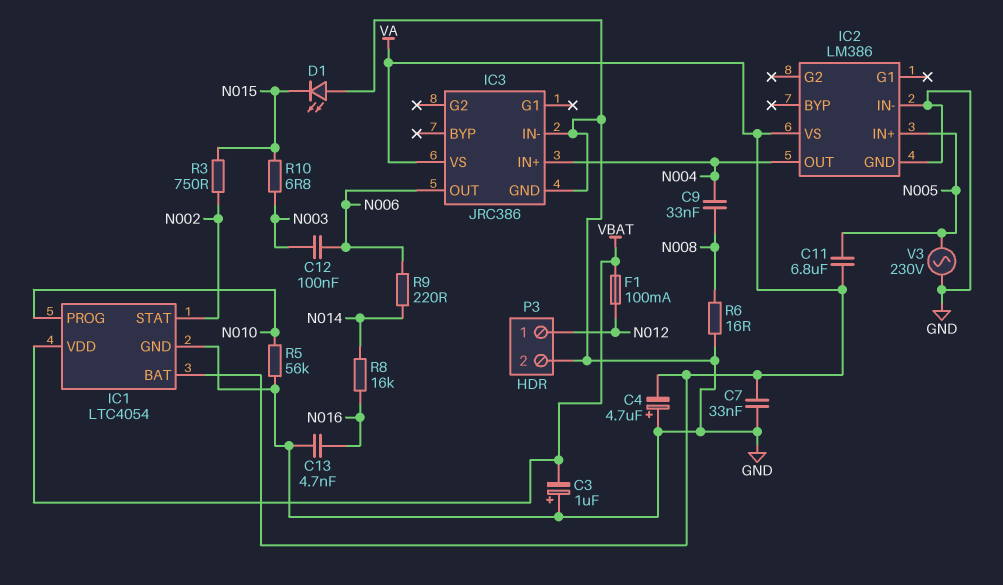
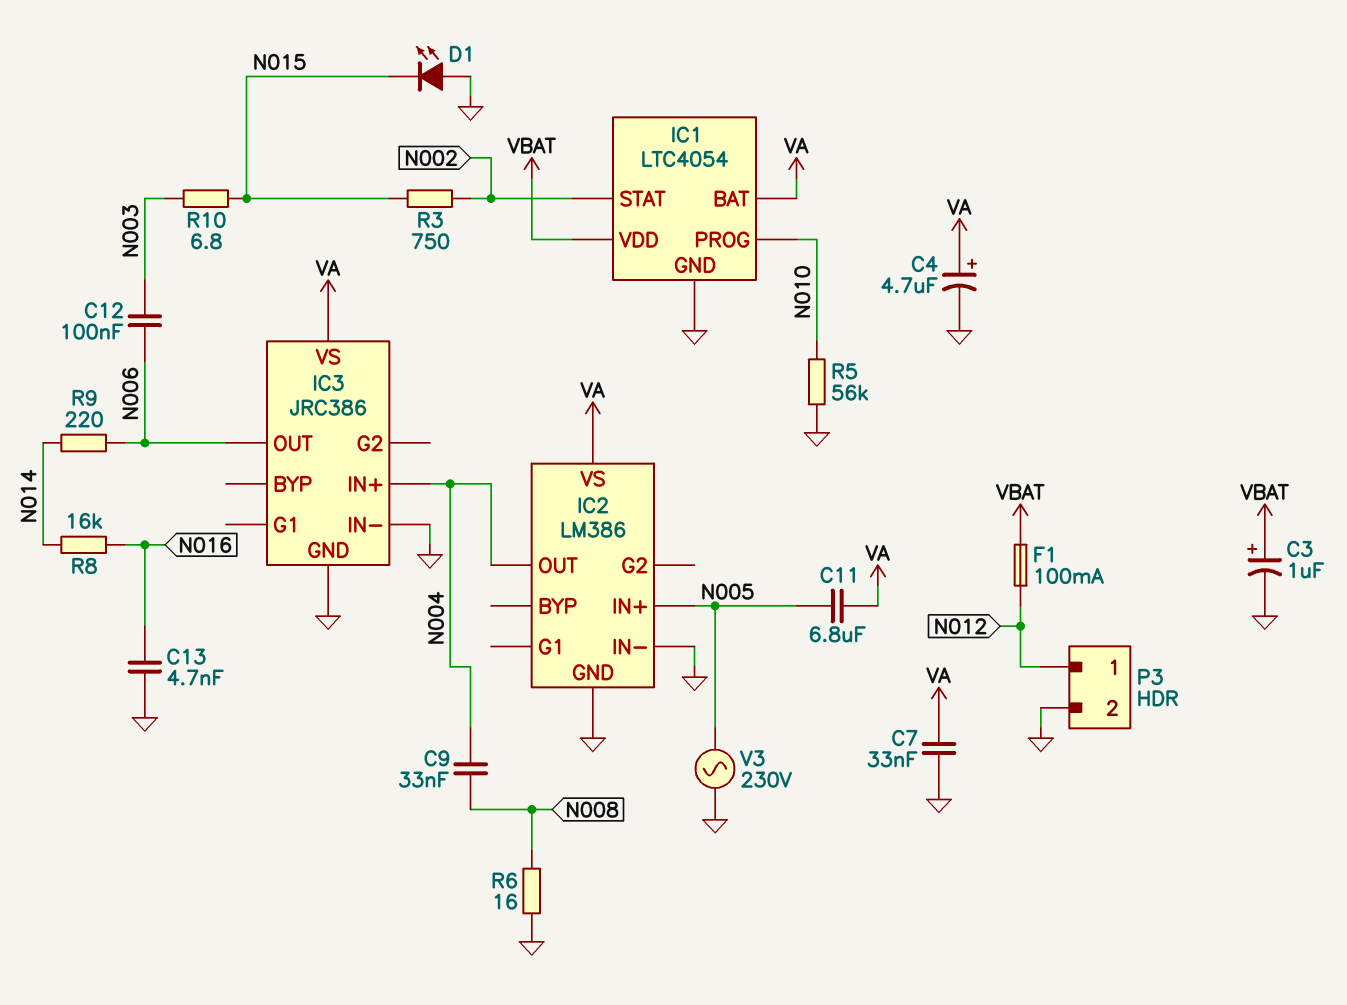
C3: 1uF (plus GND, minus VBAT) -> 1uF (plus VBAT, minus GND)
C4: 4.7uF (plus GND, minus VA) -> 4.7uF (plus VA, minus GND)

